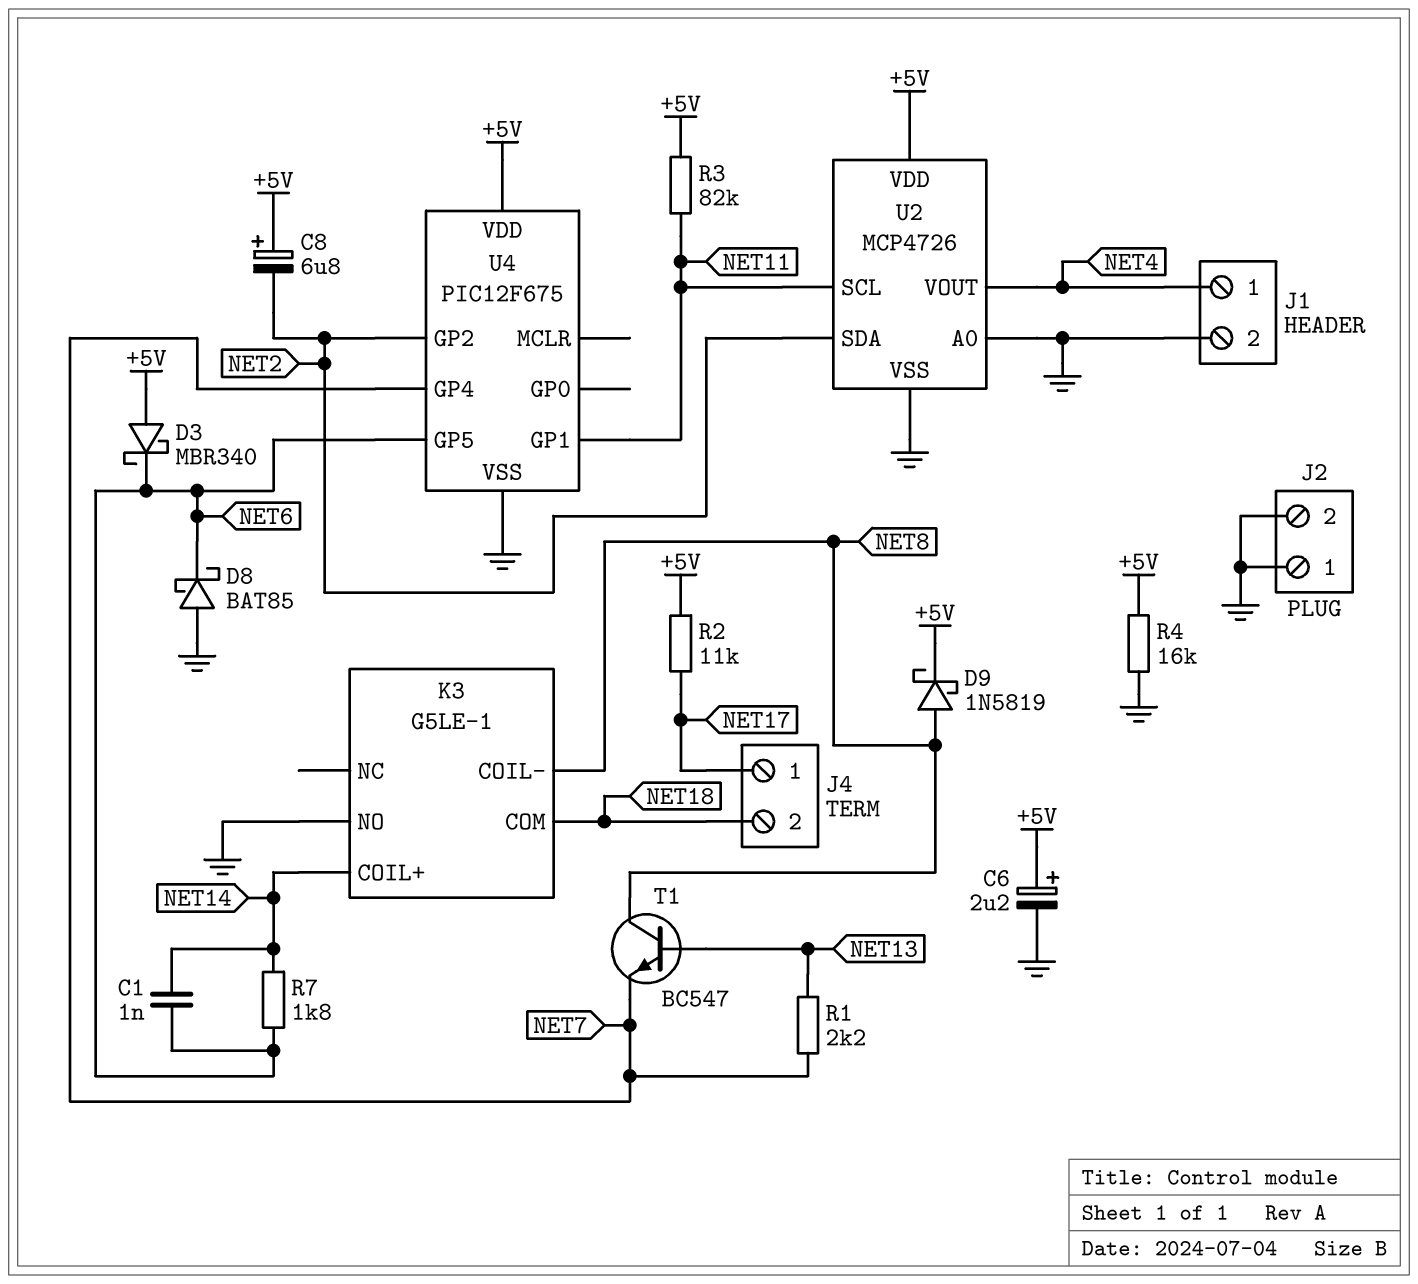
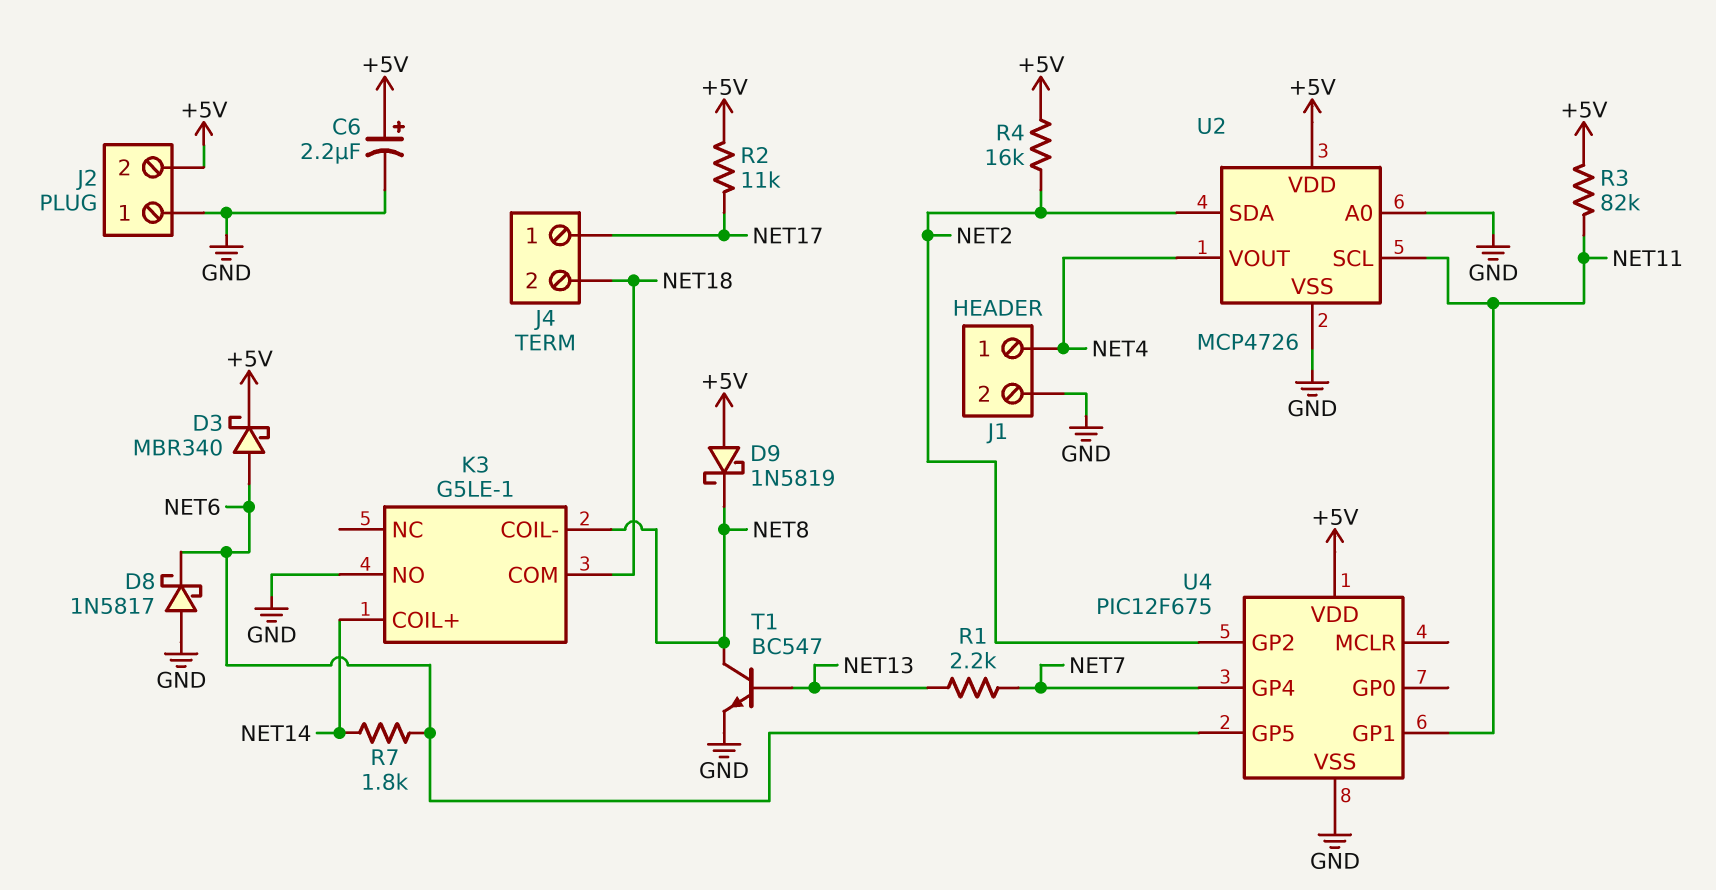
C1: 1nF (NET6, NET14) -> none
C8: 6.8uF (plus +5V, minus NET2) -> none
D3: schottky MBR340 (A +5V, K NET6) -> schottky MBR340 (A NET6, K +5V)
D8: schottky BAT85 (A GND, K NET6) -> schottky 1N5817 (A GND, K NET6)
D9: schottky 1N5819 (A NET8, K +5V) -> schottky 1N5819 (A +5V, K NET8)
J2 pin 2: GND -> +5V
R4: 16k (+5V, GND) -> 16k (+5V, NET2)
T1: NPN BC547 (B NET13, C NET8, E NET7) -> NPN BC547 (B NET13, C NET8, E GND)

